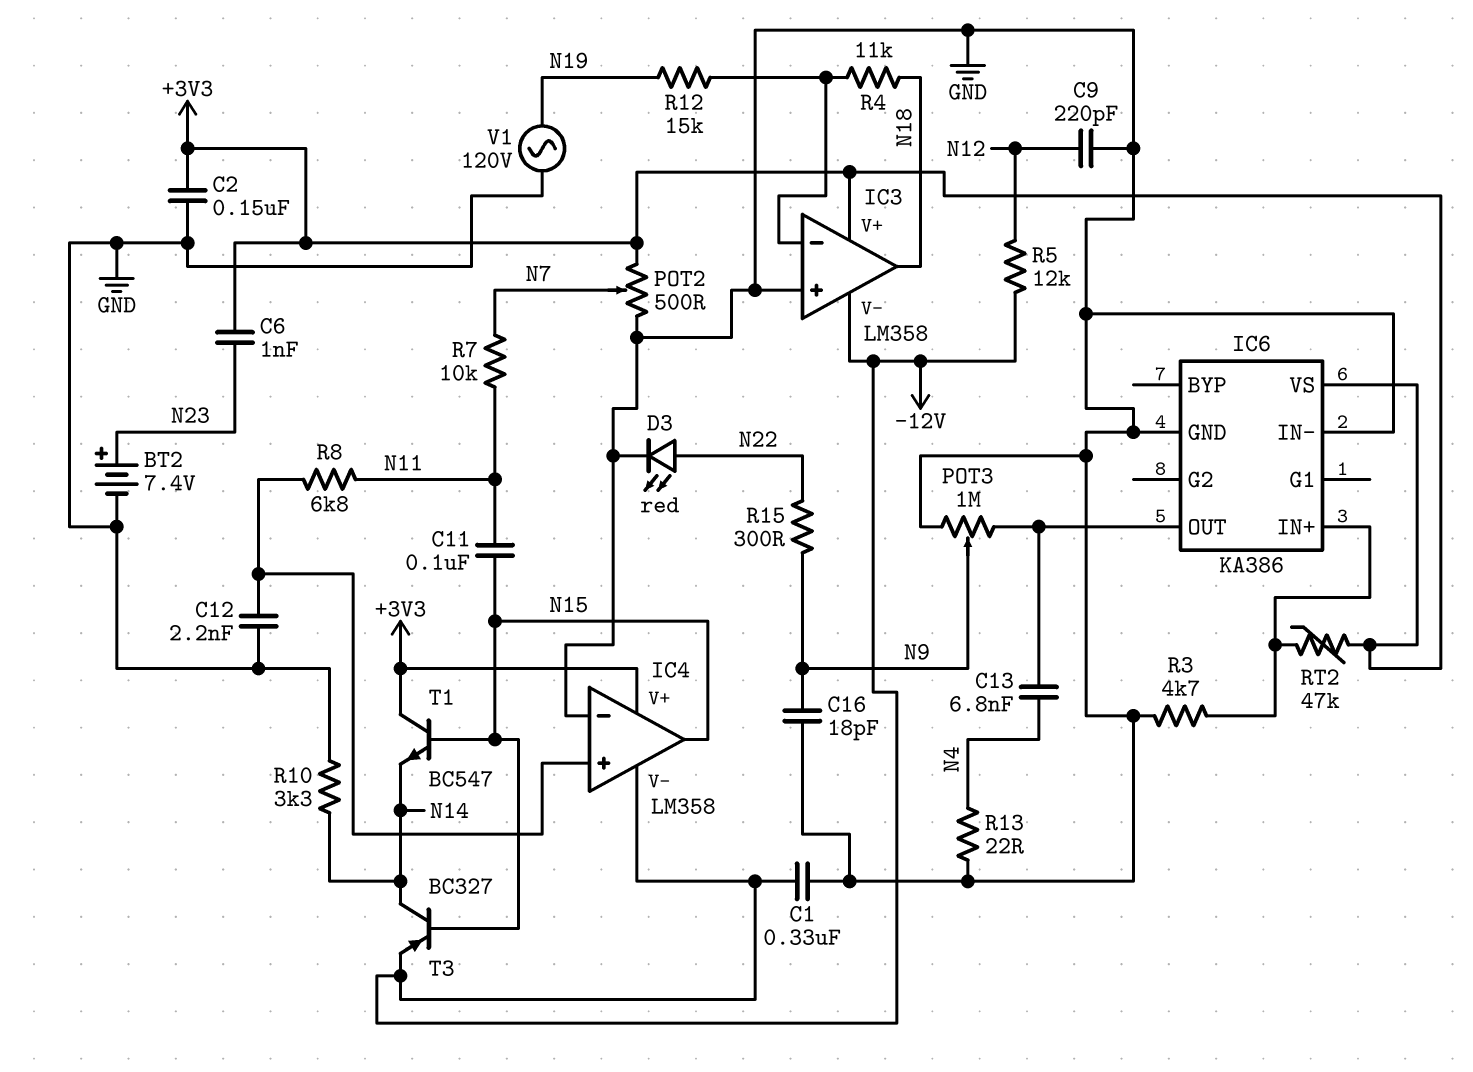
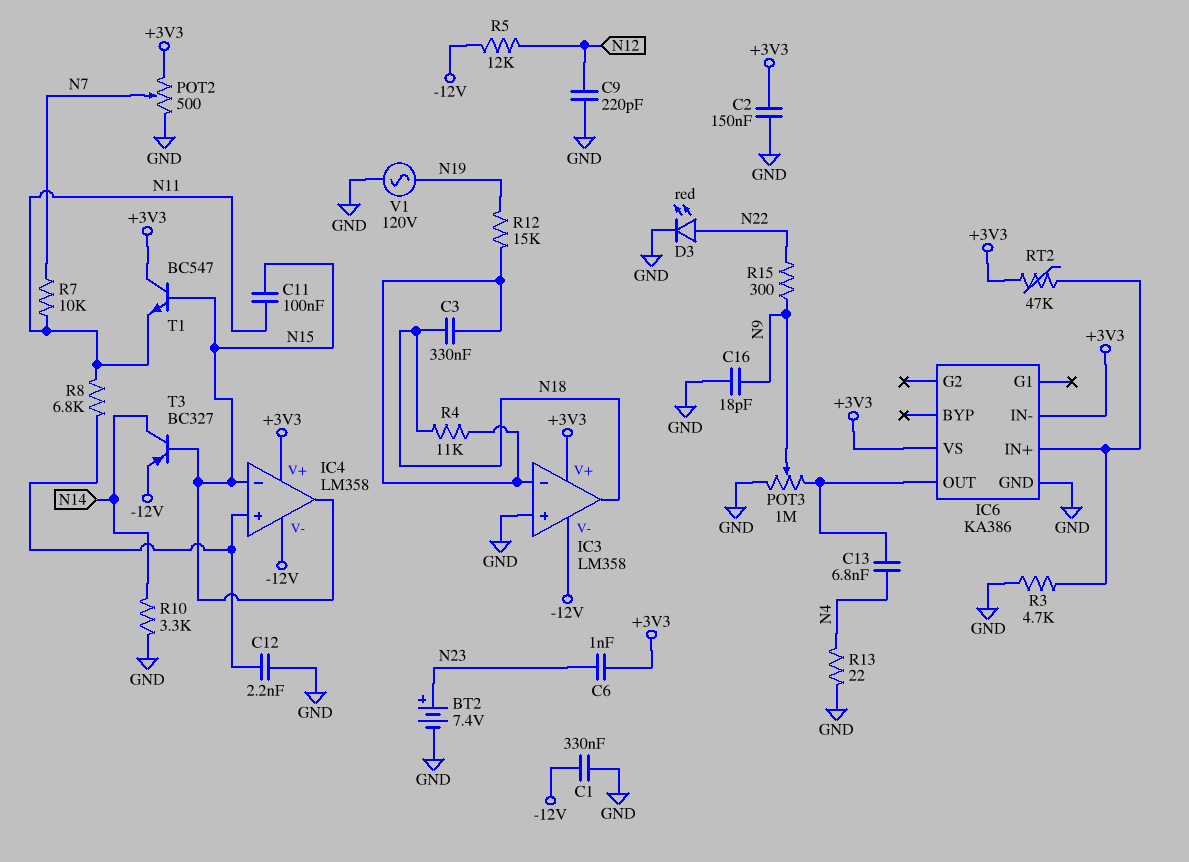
C3: none -> 330nF (IC3/in-, N18)
IC4 pin in-: GND -> N15
IC6 pin IN-: GND -> +3V3
T1: NPN BC547 (B N15, C +3V3, E N14) -> NPN BC547 (B N15, C +3V3, E N11)

